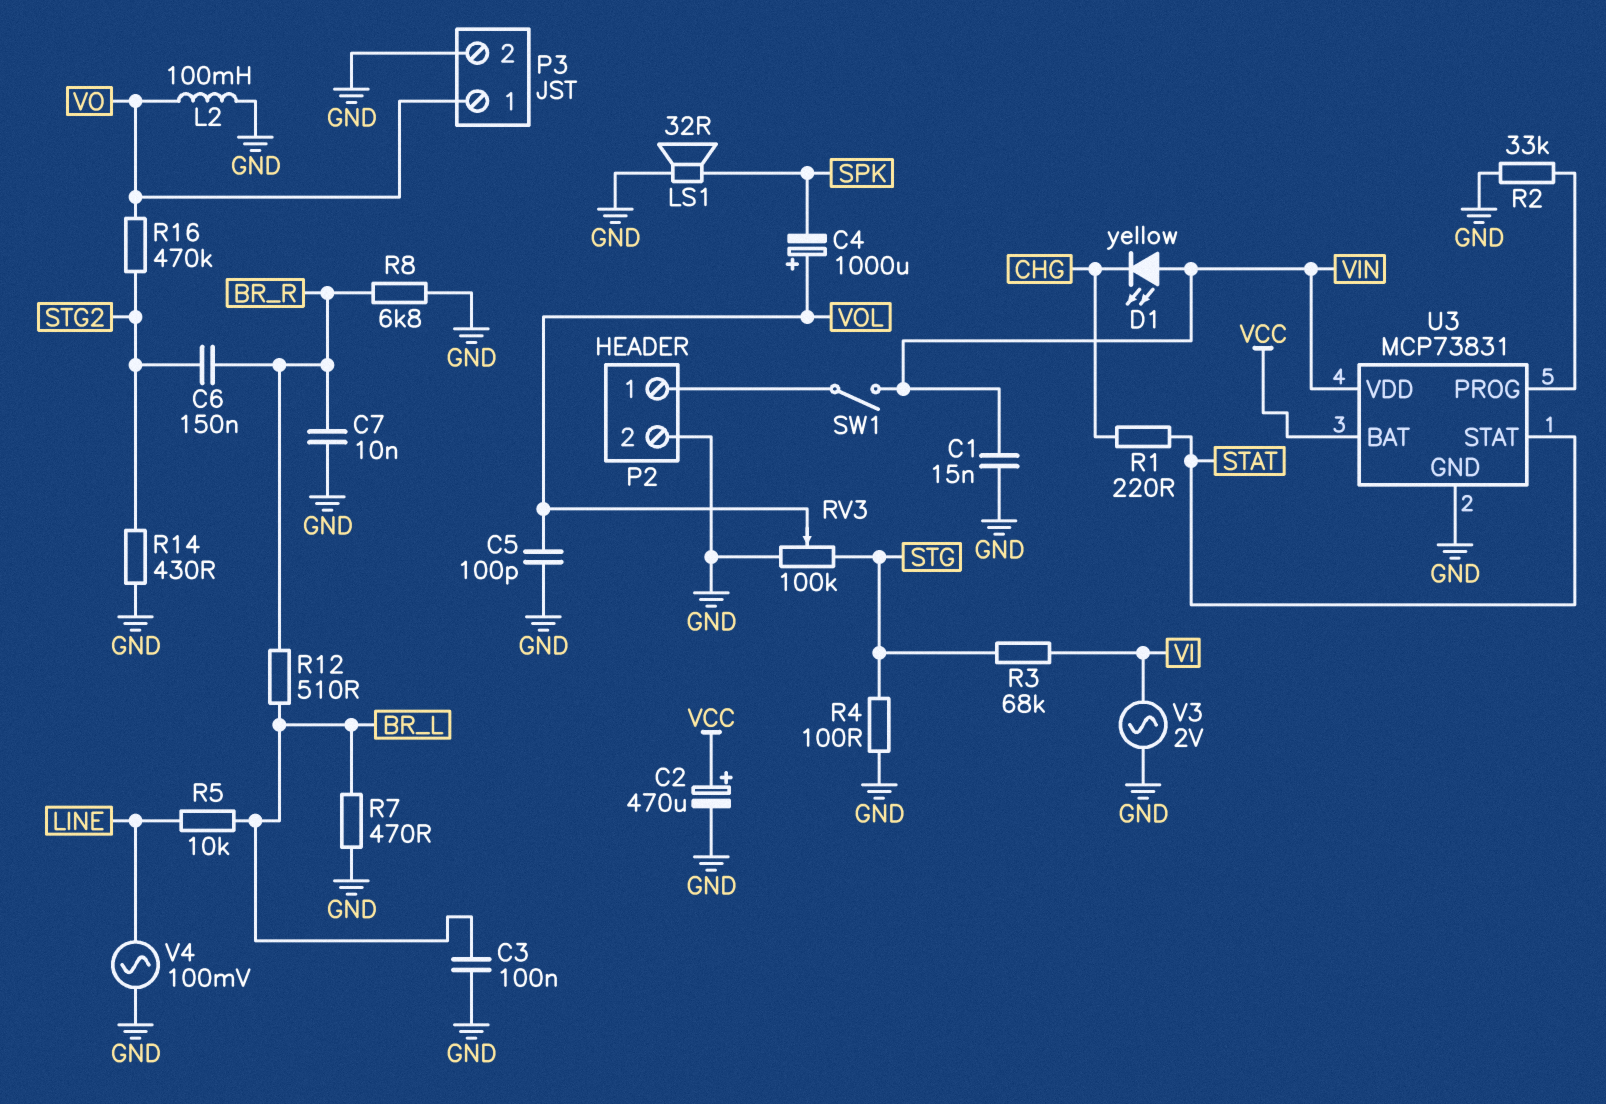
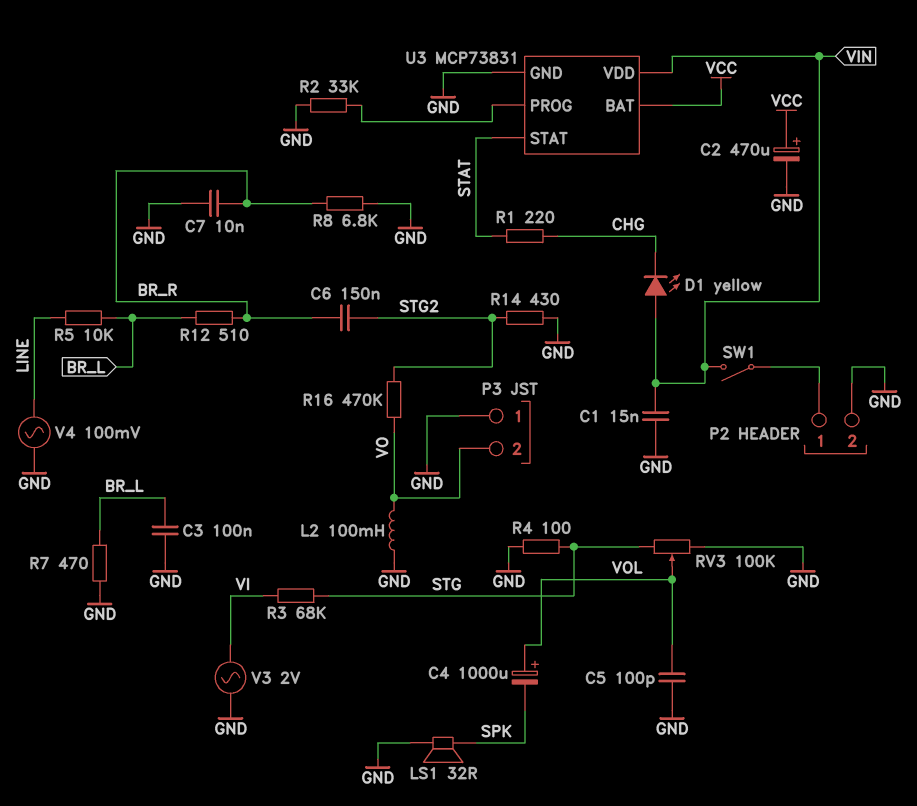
P3 pin 1: VO -> GND
P3 pin 2: GND -> VO

